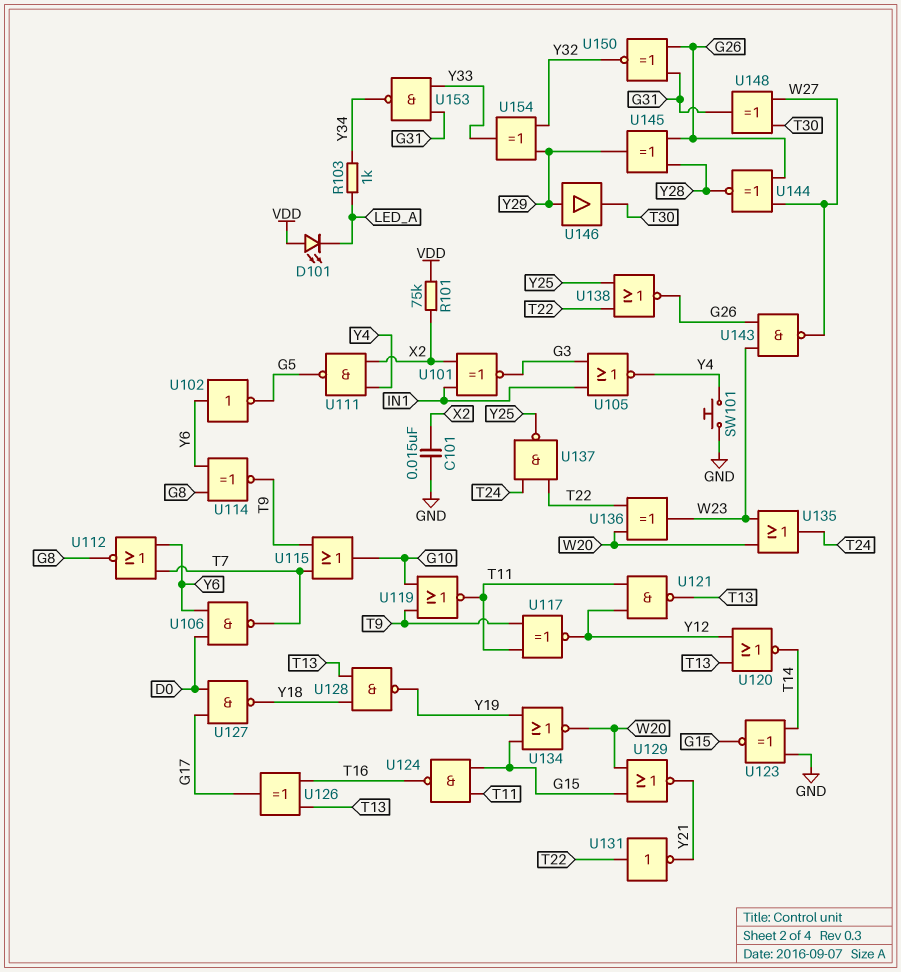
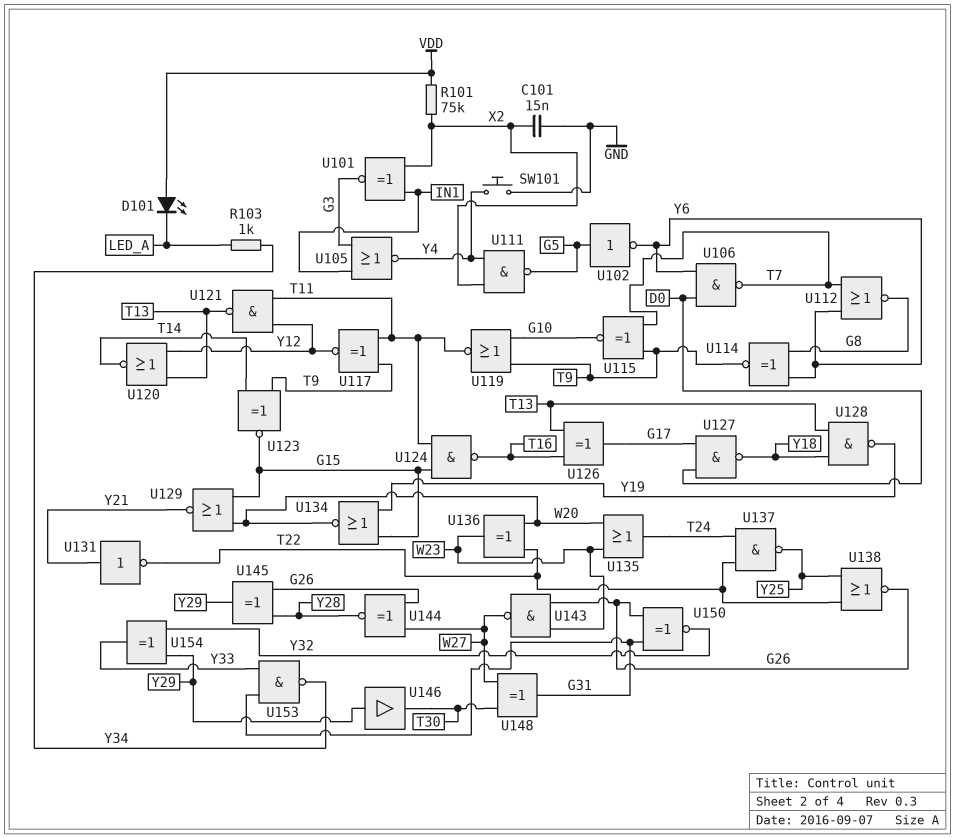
U102: NOT (in Y6, out G5) -> NOT (in G5, out Y6)
U115: OR (in T7, in T9, out G10) -> XNOR (in T7, in T9, out G10)
U123: XNOR (in GND, in T14, out G15) -> XNOR (in T9, in T14, out G15)
U131: NOT (in T22, out Y21) -> NOT (in Y21, out T22)

